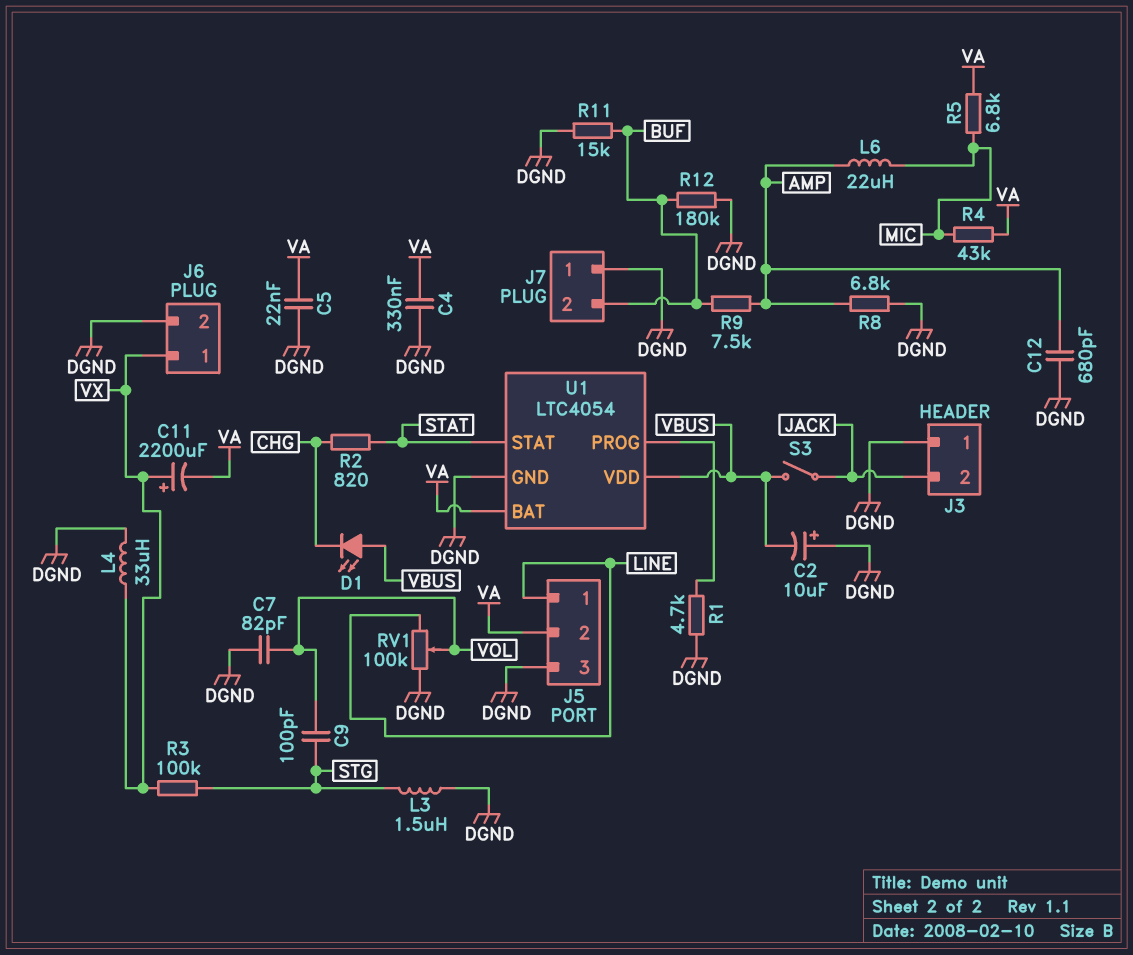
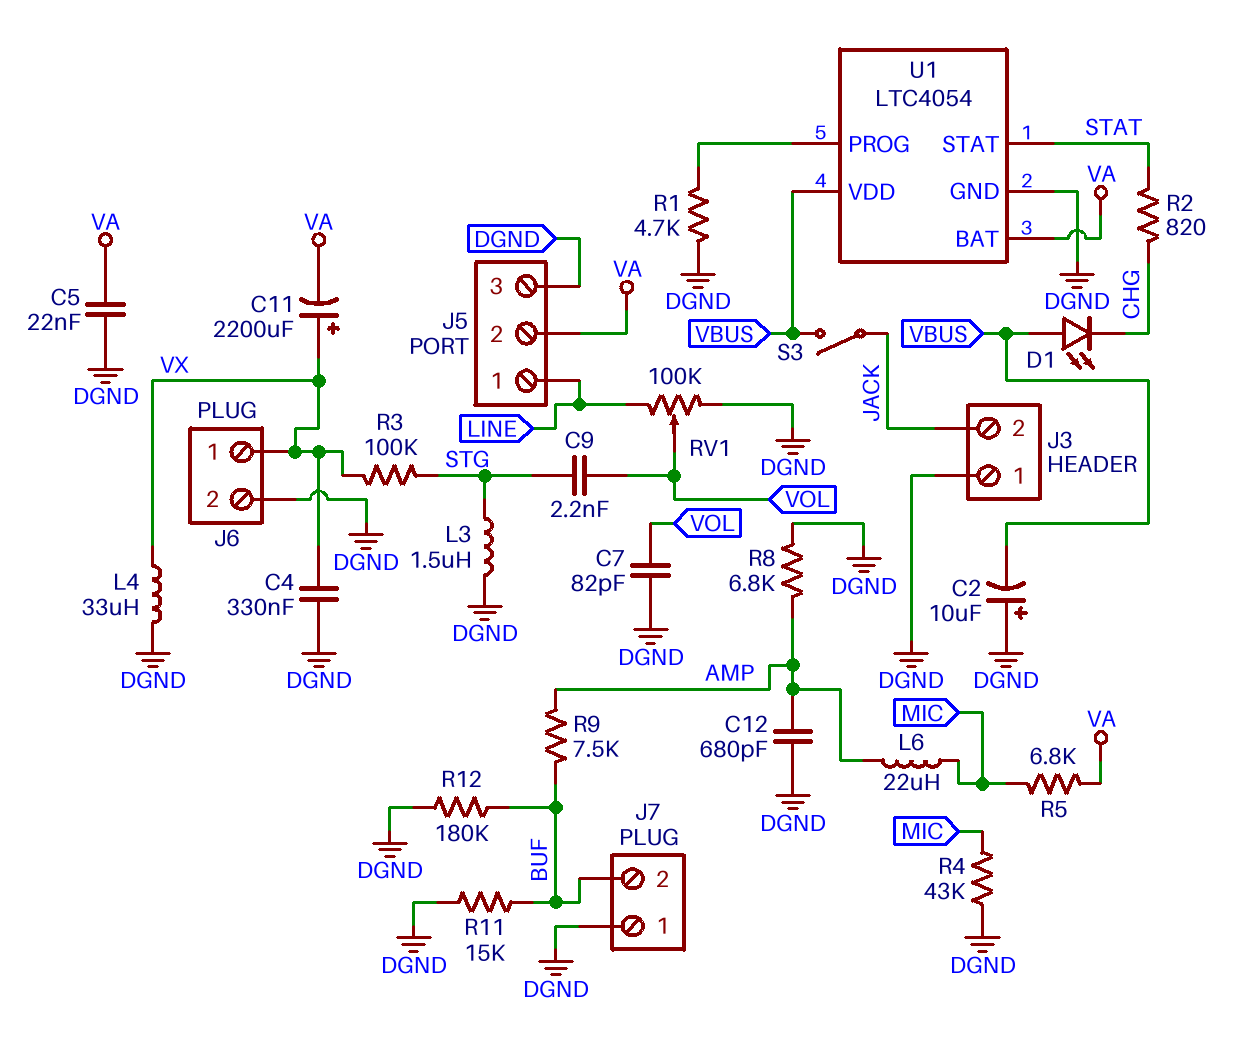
C4: 330nF (DGND, VA) -> 330nF (DGND, VX)
C9: 100pF (STG, VOL) -> 2.2nF (STG, VOL)
R4: 43k (MIC, VA) -> 43k (DGND, MIC)

